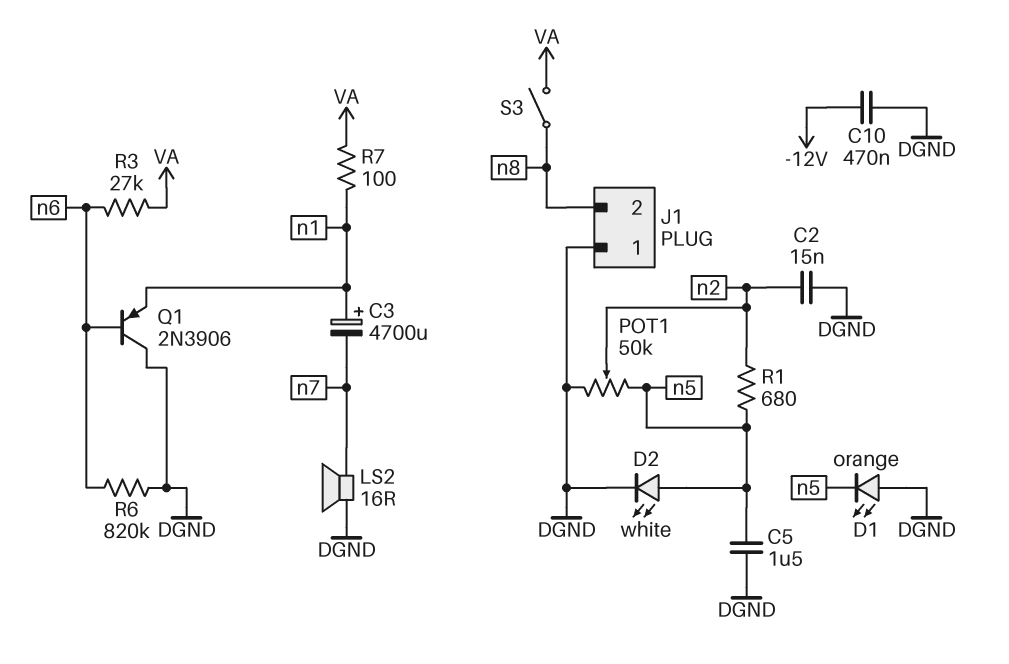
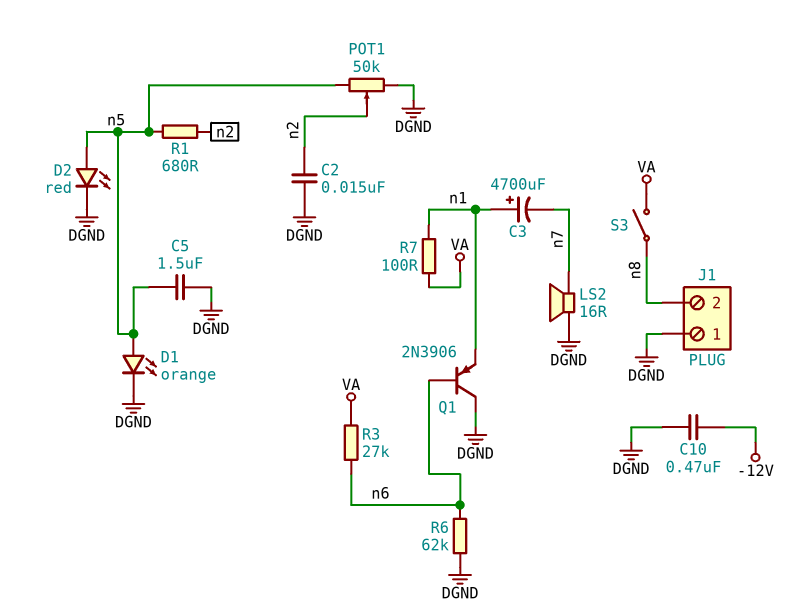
D1: LED orange (A DGND, K n5) -> LED orange (A n5, K DGND)
D2: LED white (A n5, K DGND) -> LED red (A n5, K DGND)
R6: 820k (DGND, n6) -> 62k (DGND, n6)

